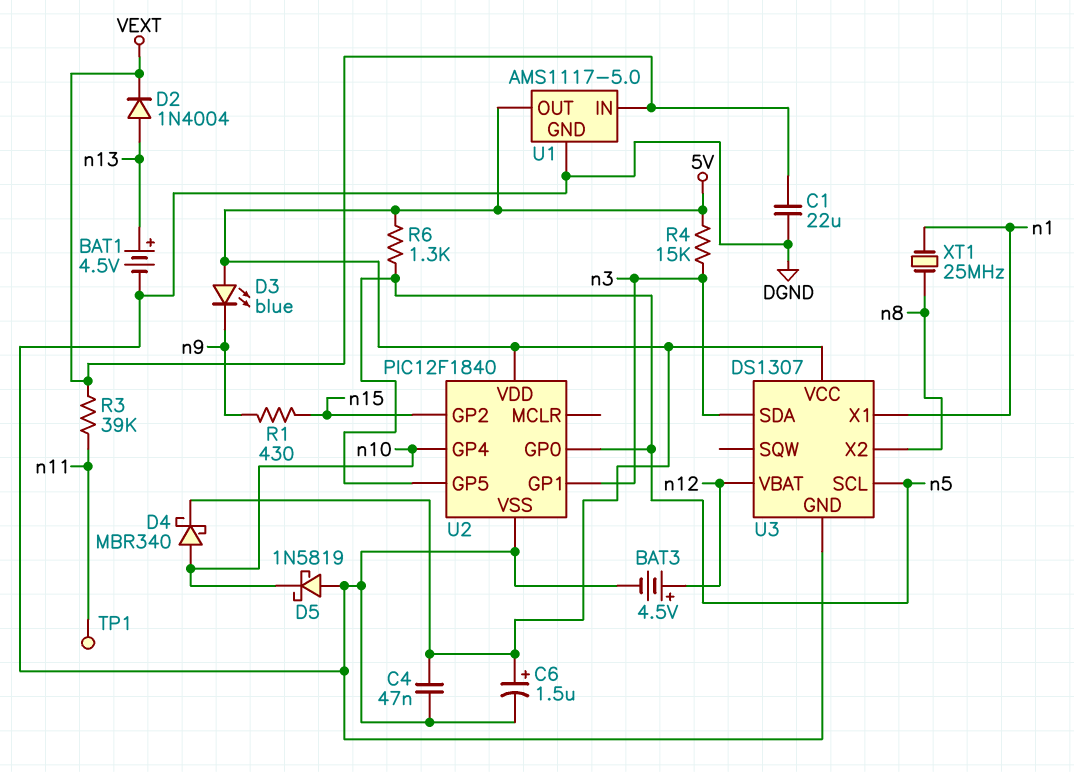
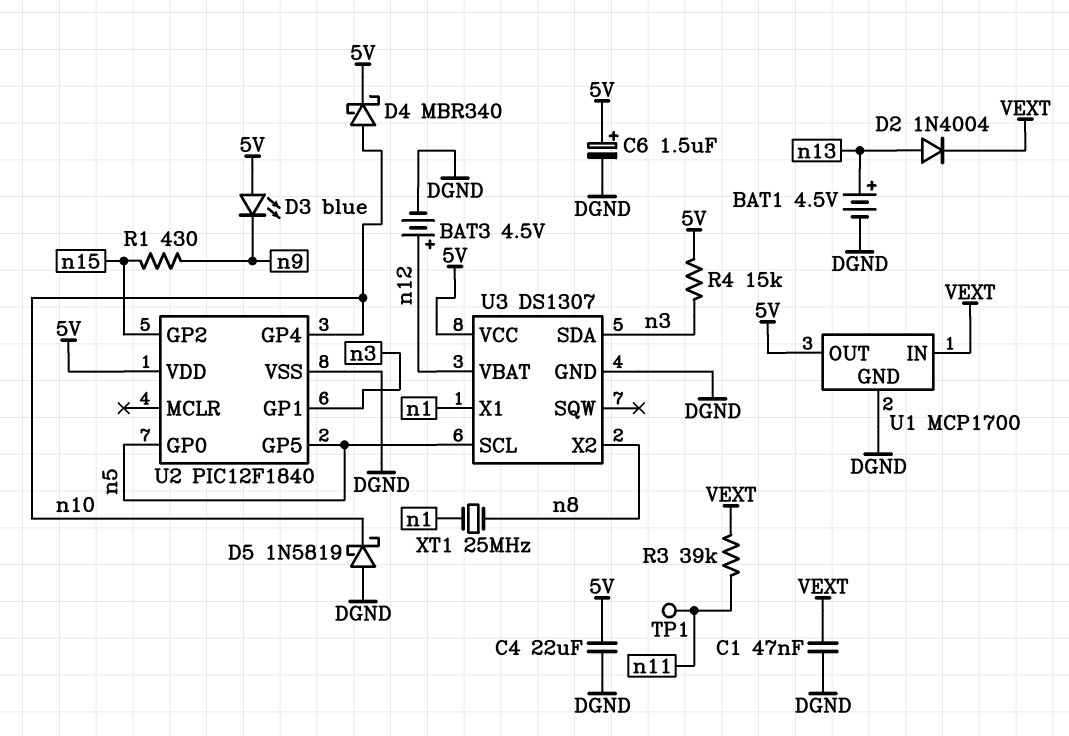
C1: 22uF (DGND, VEXT) -> 47nF (DGND, VEXT)
C4: 47nF (5V, DGND) -> 22uF (5V, DGND)
R6: 1.3k (5V, n5) -> none
U1: AMS1117-5.0 -> MCP1700

